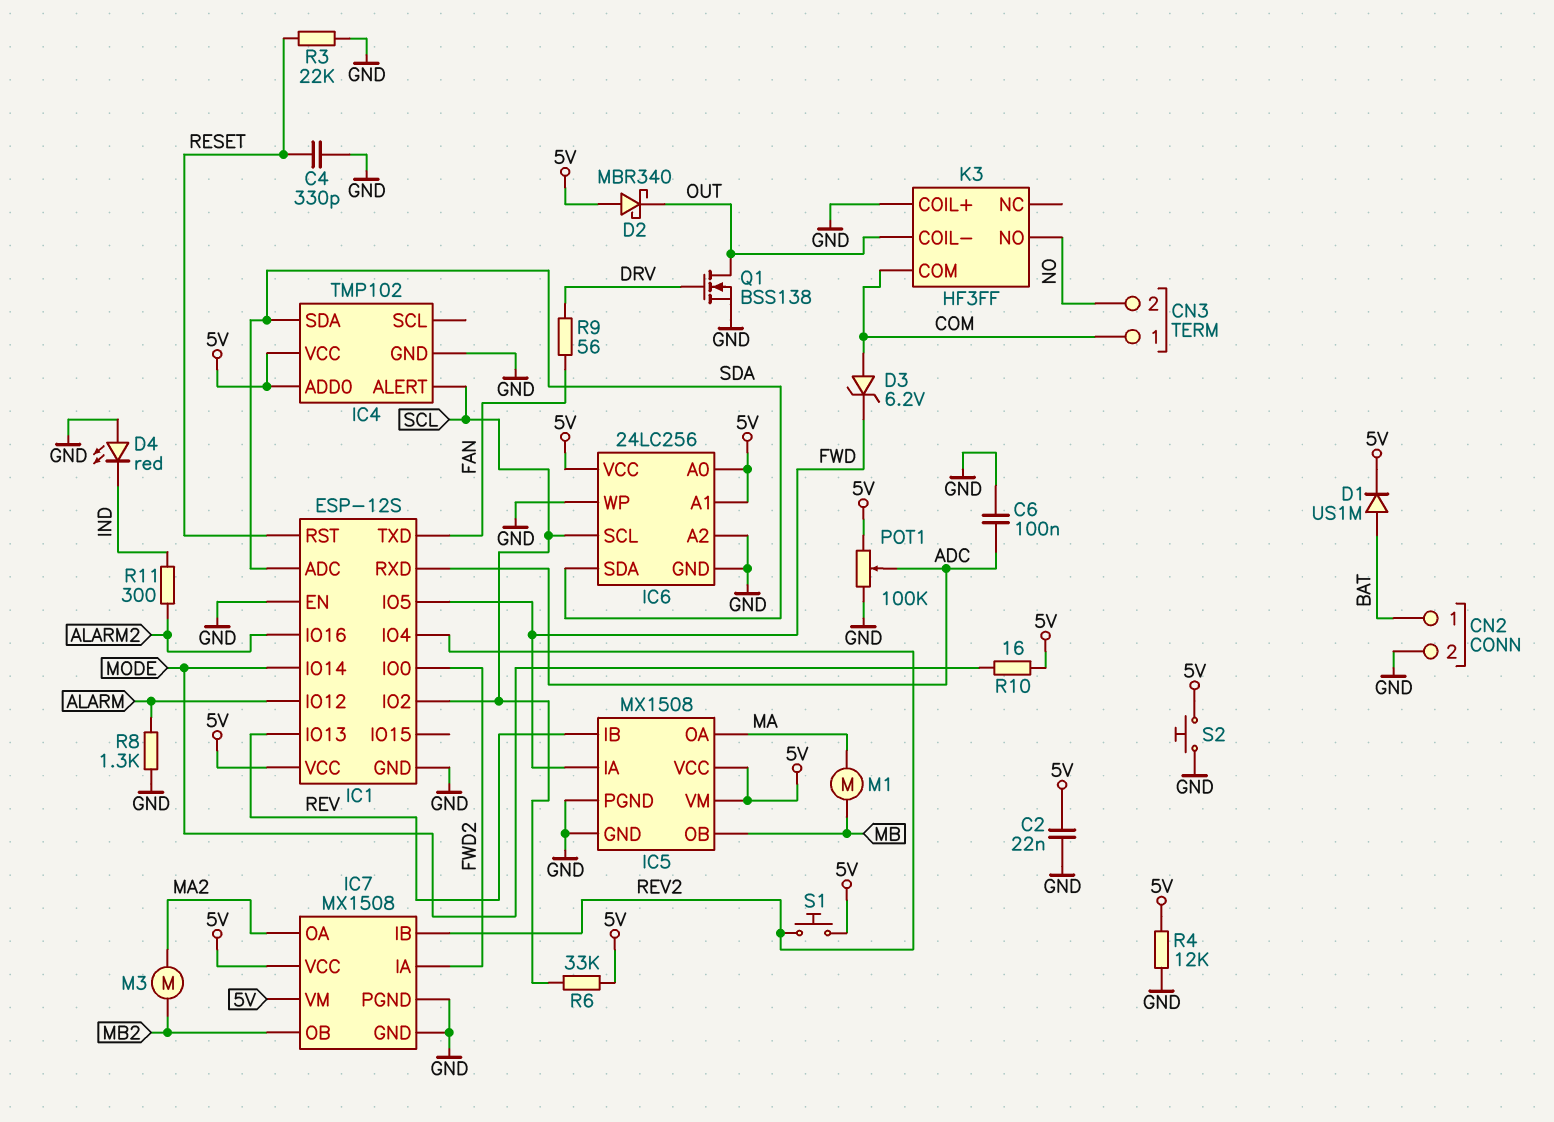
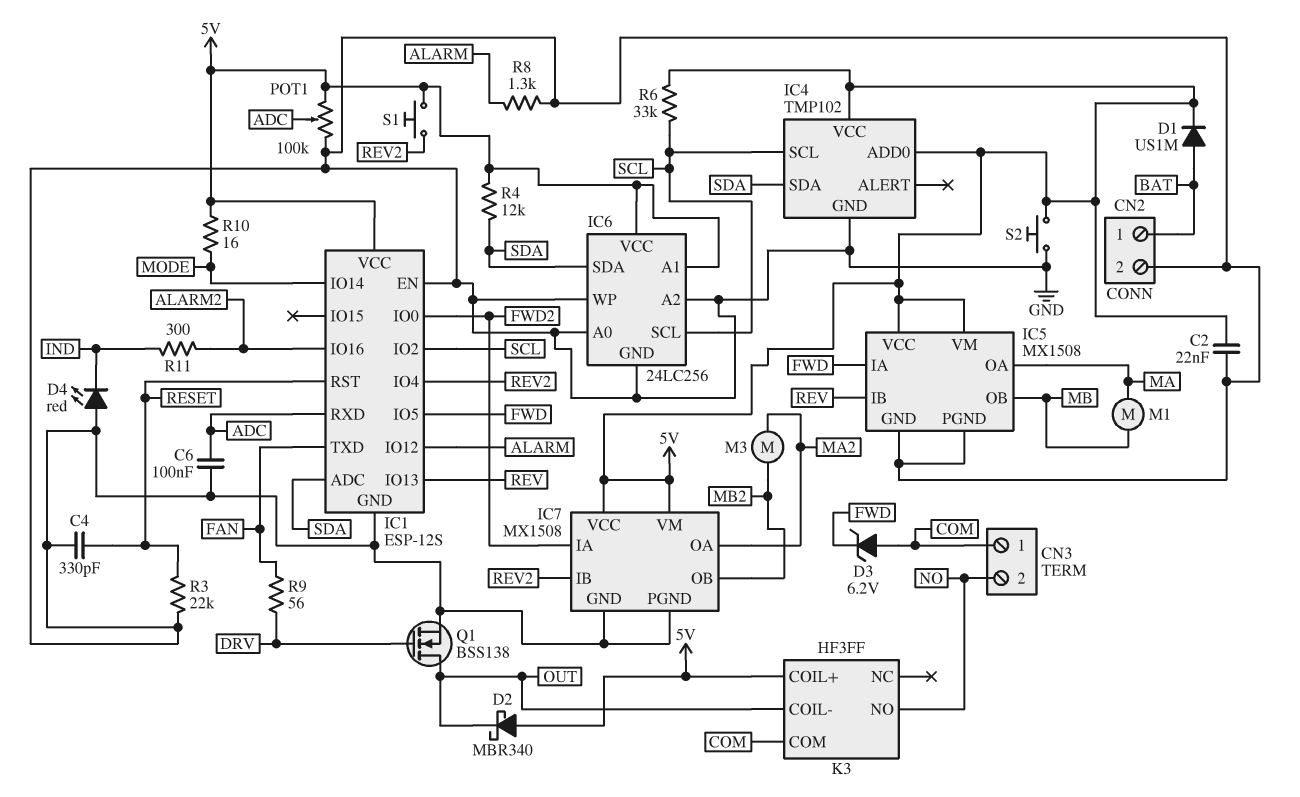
IC4 pin ALERT: SCL -> none
IC4 pin SCL: none -> SCL
IC6 pin A0: 5V -> GND
K3 pin COIL+: GND -> 5V
R4: 12k (5V, GND) -> 12k (5V, SDA)

